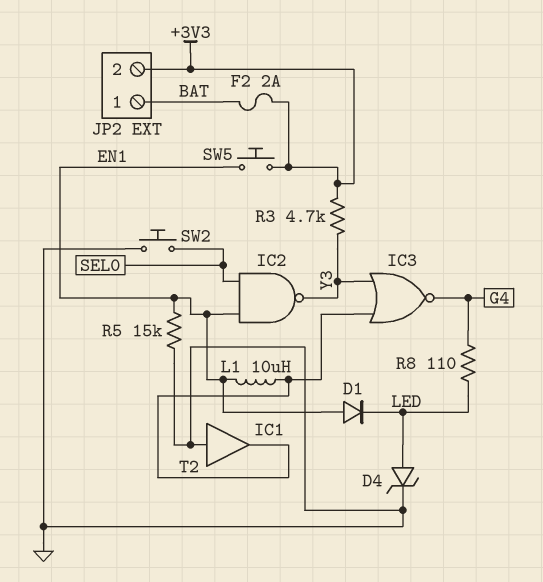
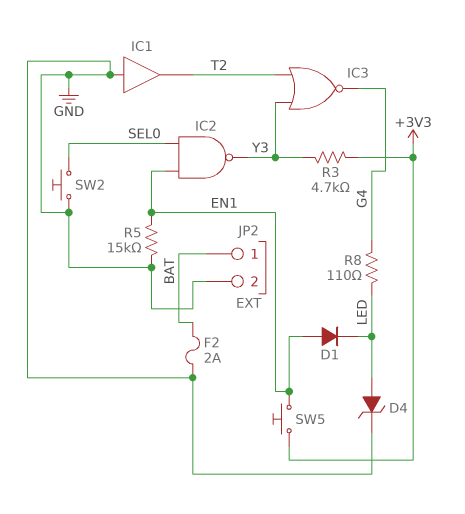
F2: 2A (+3V3, BAT) -> 2A (BAT, GND)
JP2 pin 2: +3V3 -> GND
L1: 10uH (EN1, T2) -> none

